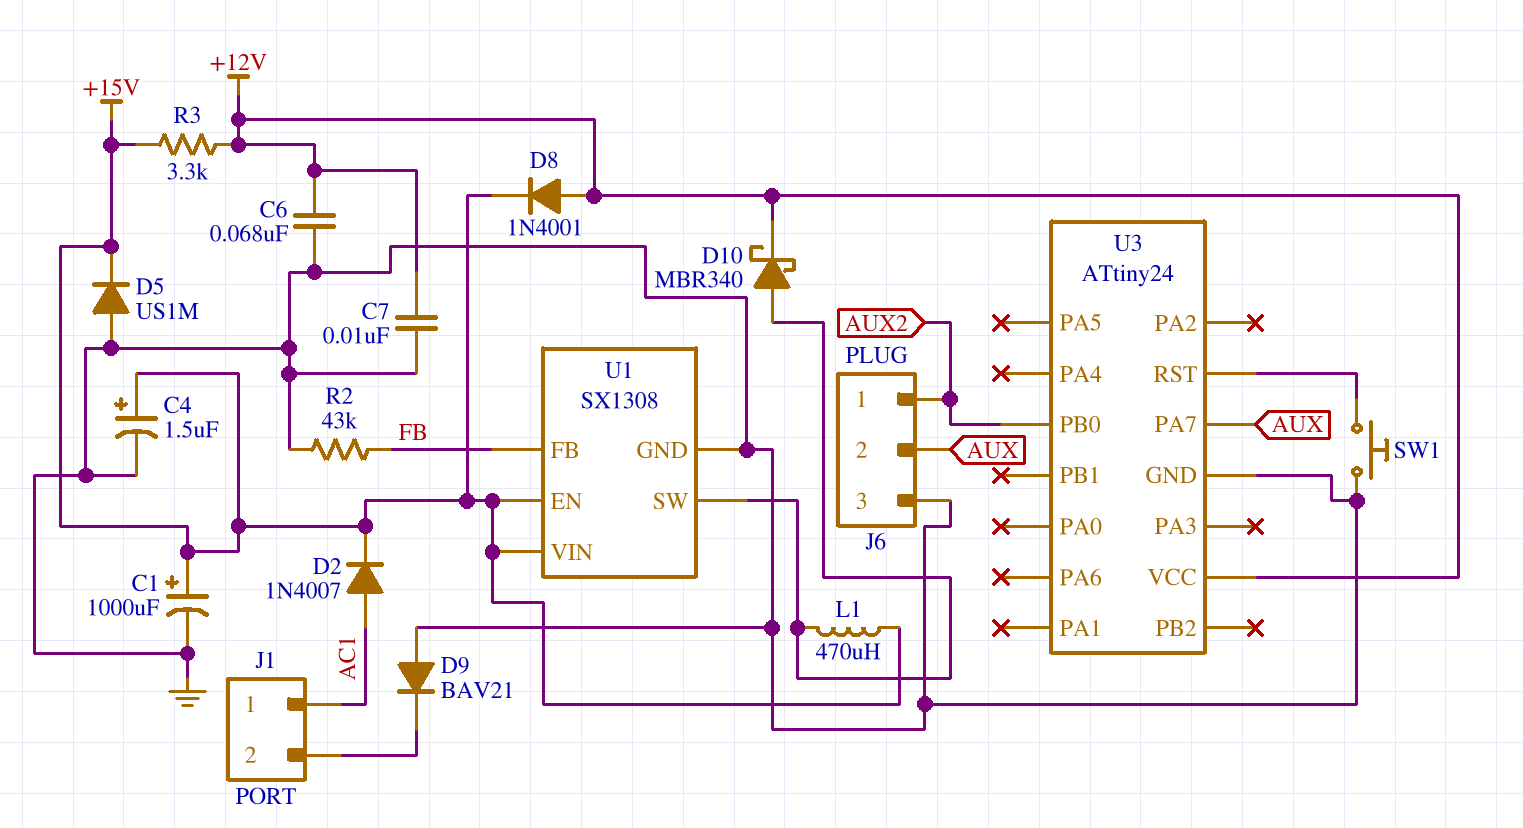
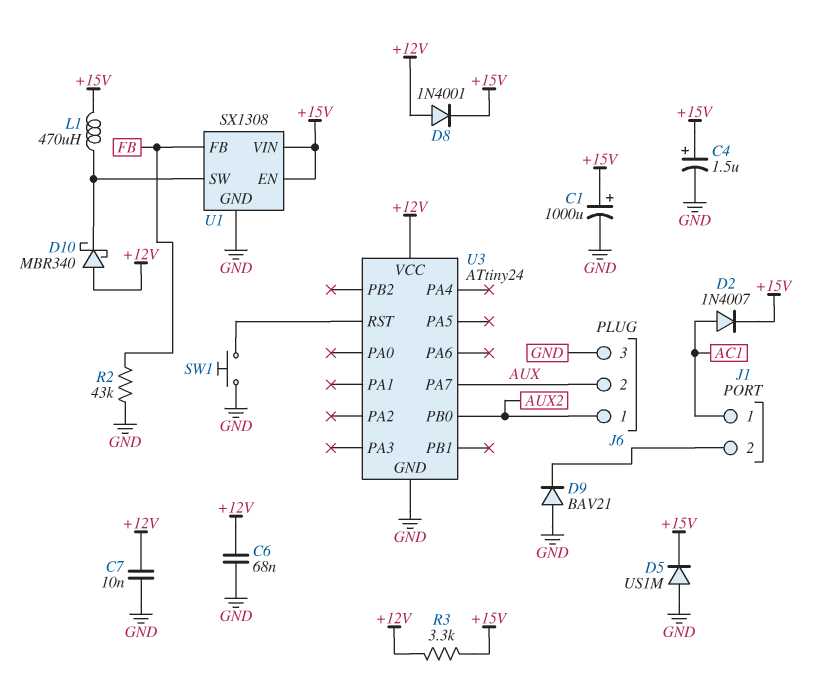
D10: schottky MBR340 (A U1/SW, K +12V) -> schottky MBR340 (A +12V, K U1/SW)

